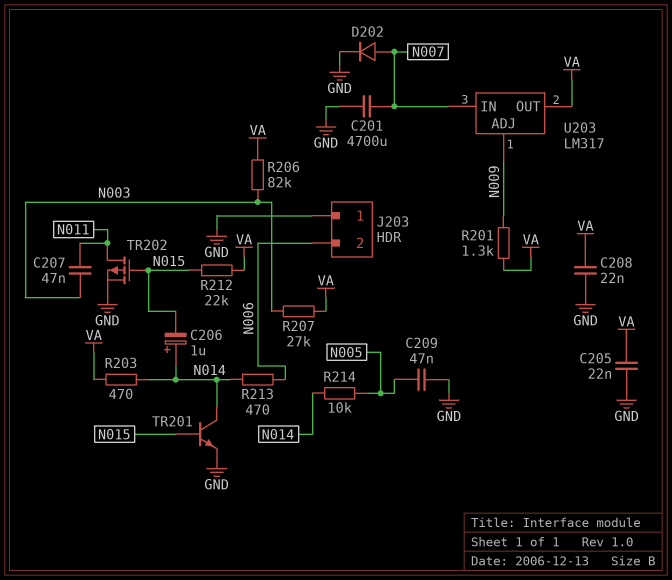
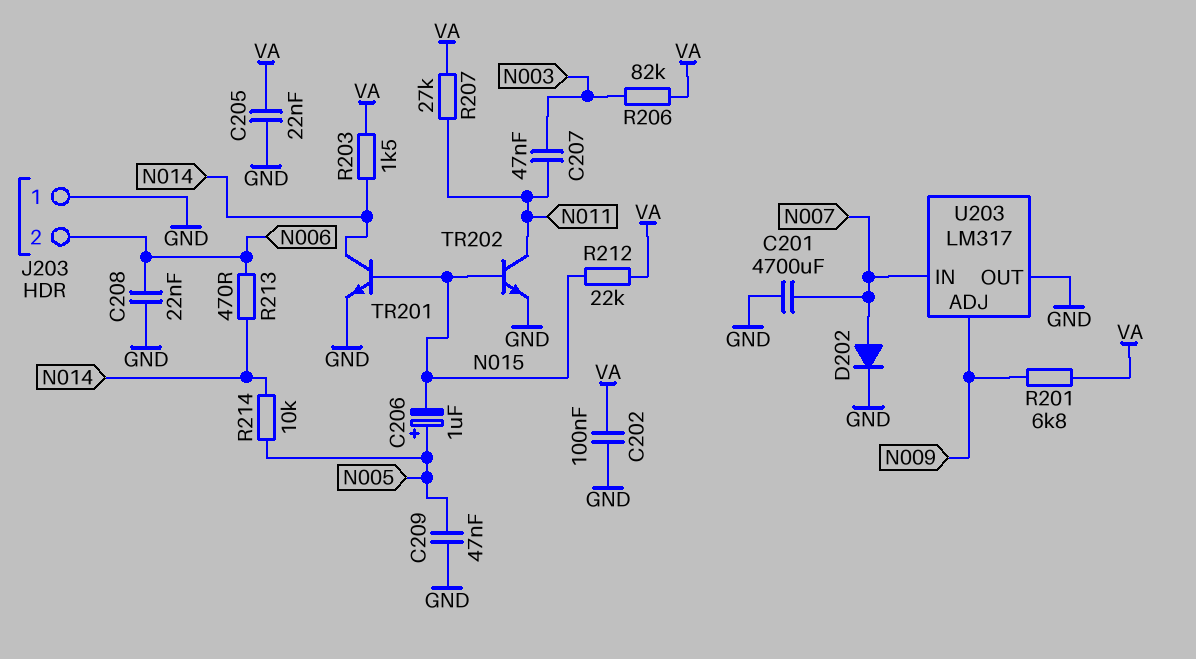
C202: none -> 100nF (GND, VA)
C206: 1uF (plus N014, minus N015) -> 1uF (plus N005, minus N015)
C208: 22nF (GND, VA) -> 22nF (GND, N006)
R201: 1.3k (N009, VA) -> 6.8k (N009, VA)
R203: 470 (N014, VA) -> 1.5k (N014, VA)
R207: 27k (N003, VA) -> 27k (N011, VA)
TR202: PMOS (G N015, D N011, S GND) -> NPN (B N015, C N011, E GND)
U203 pin OUT: VA -> GND

